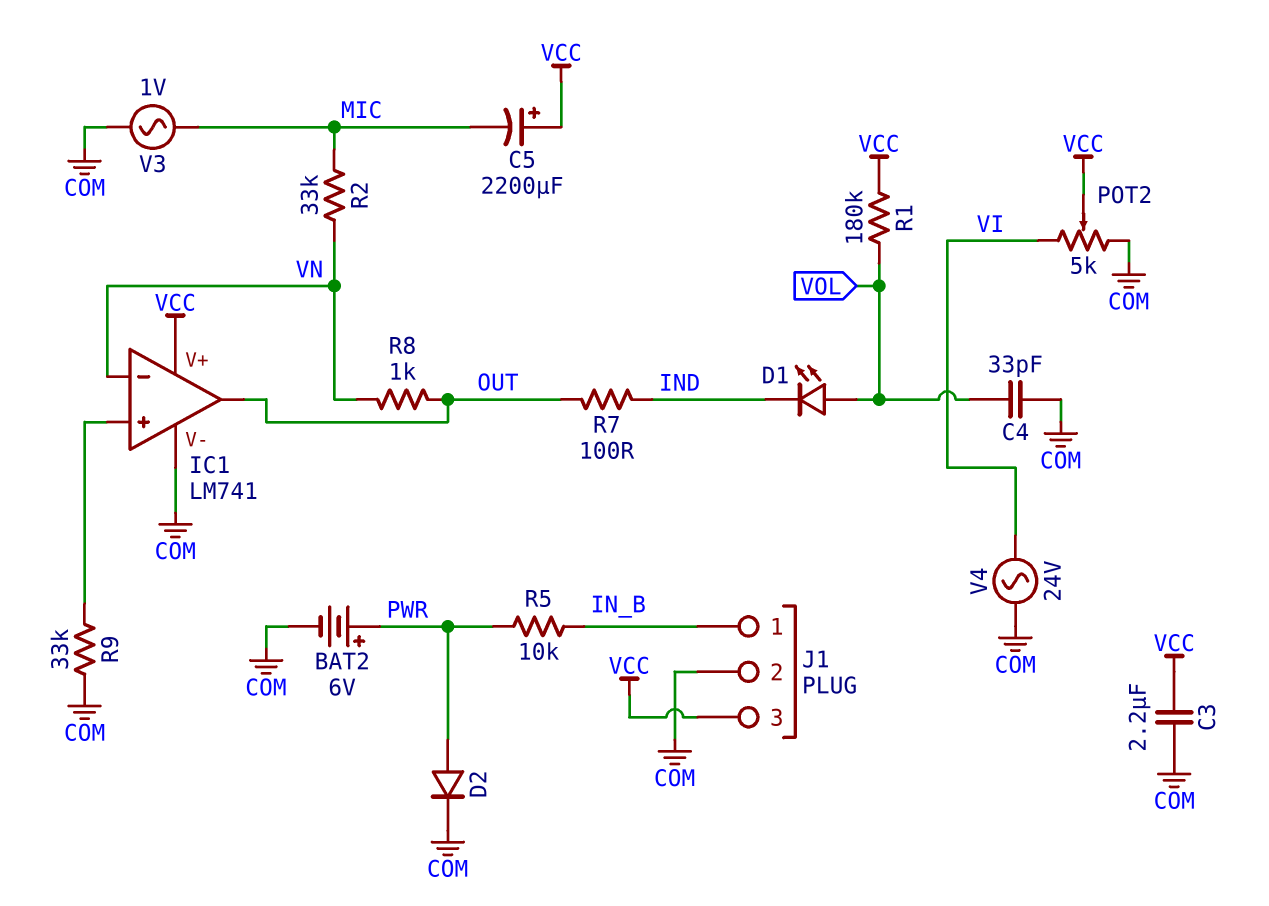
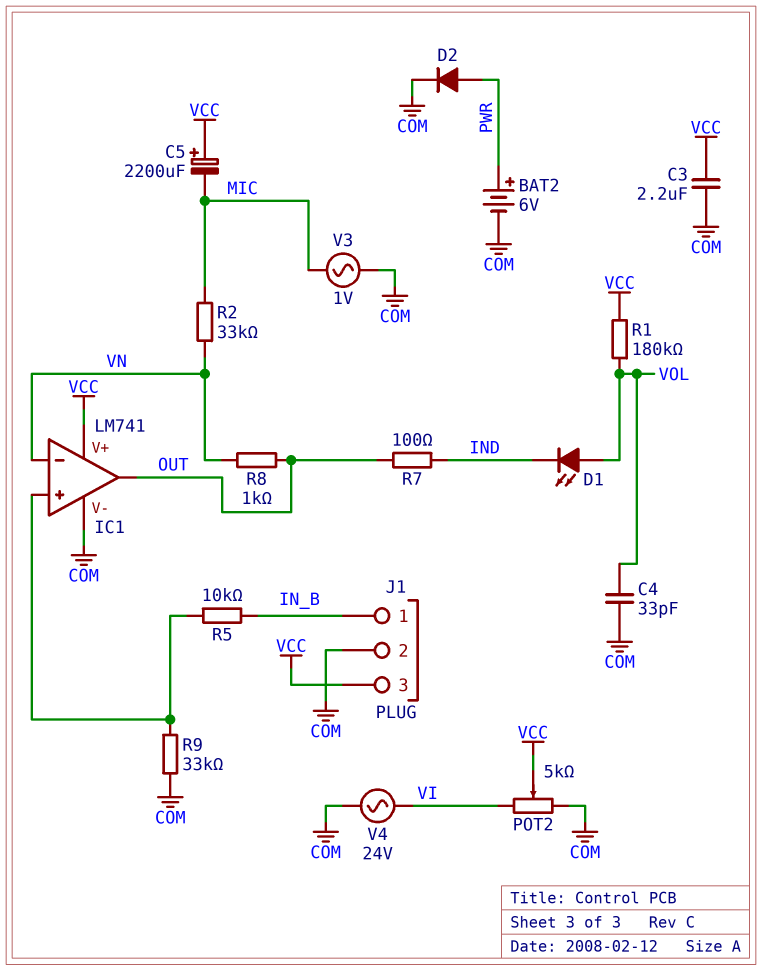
R5: 10k (IN_B, PWR) -> 10k (IC1/in+, IN_B)

